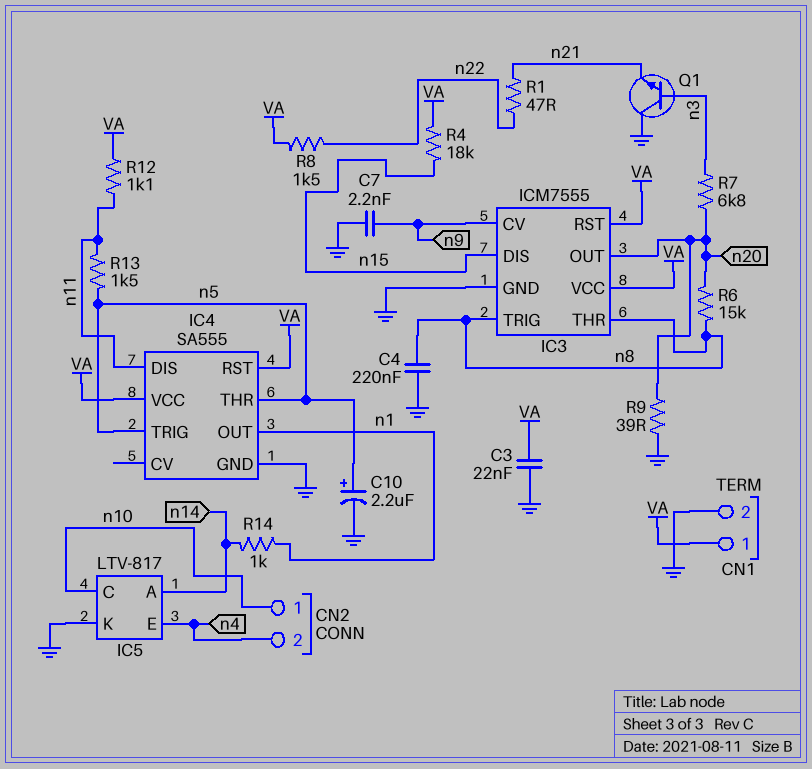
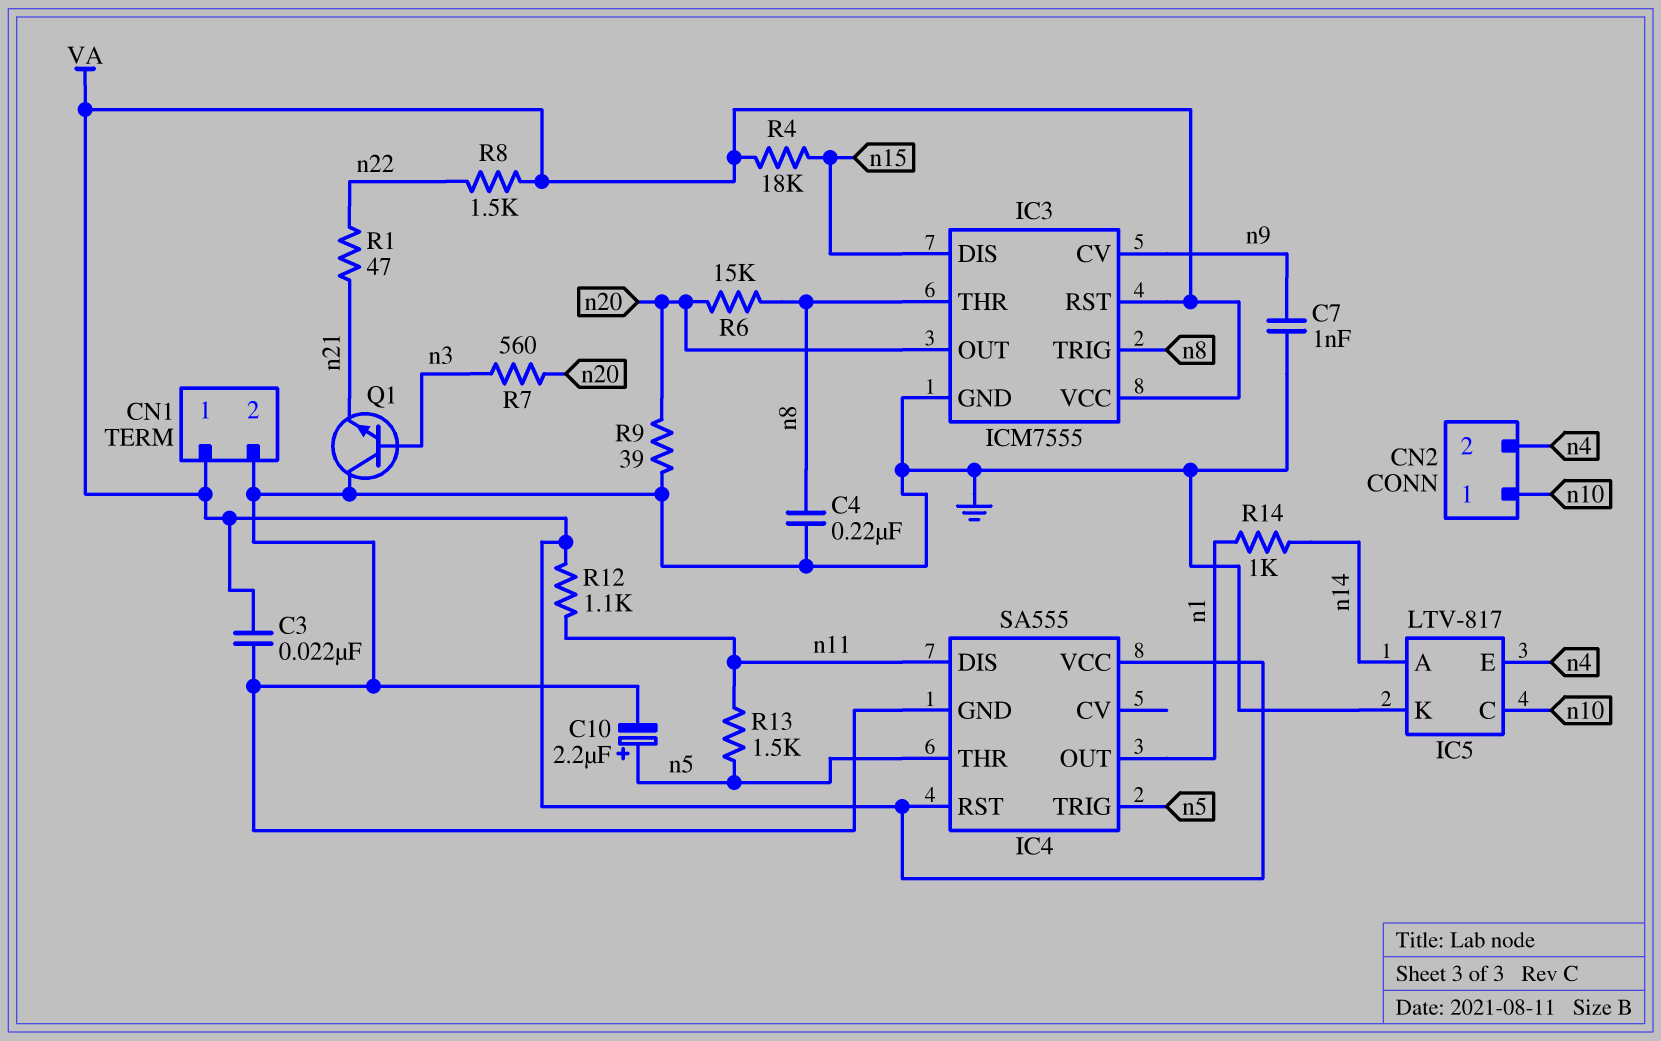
C7: 2.2nF (GND, n9) -> 1nF (GND, n9)
R7: 6.8k (n3, n20) -> 560 (n3, n20)

